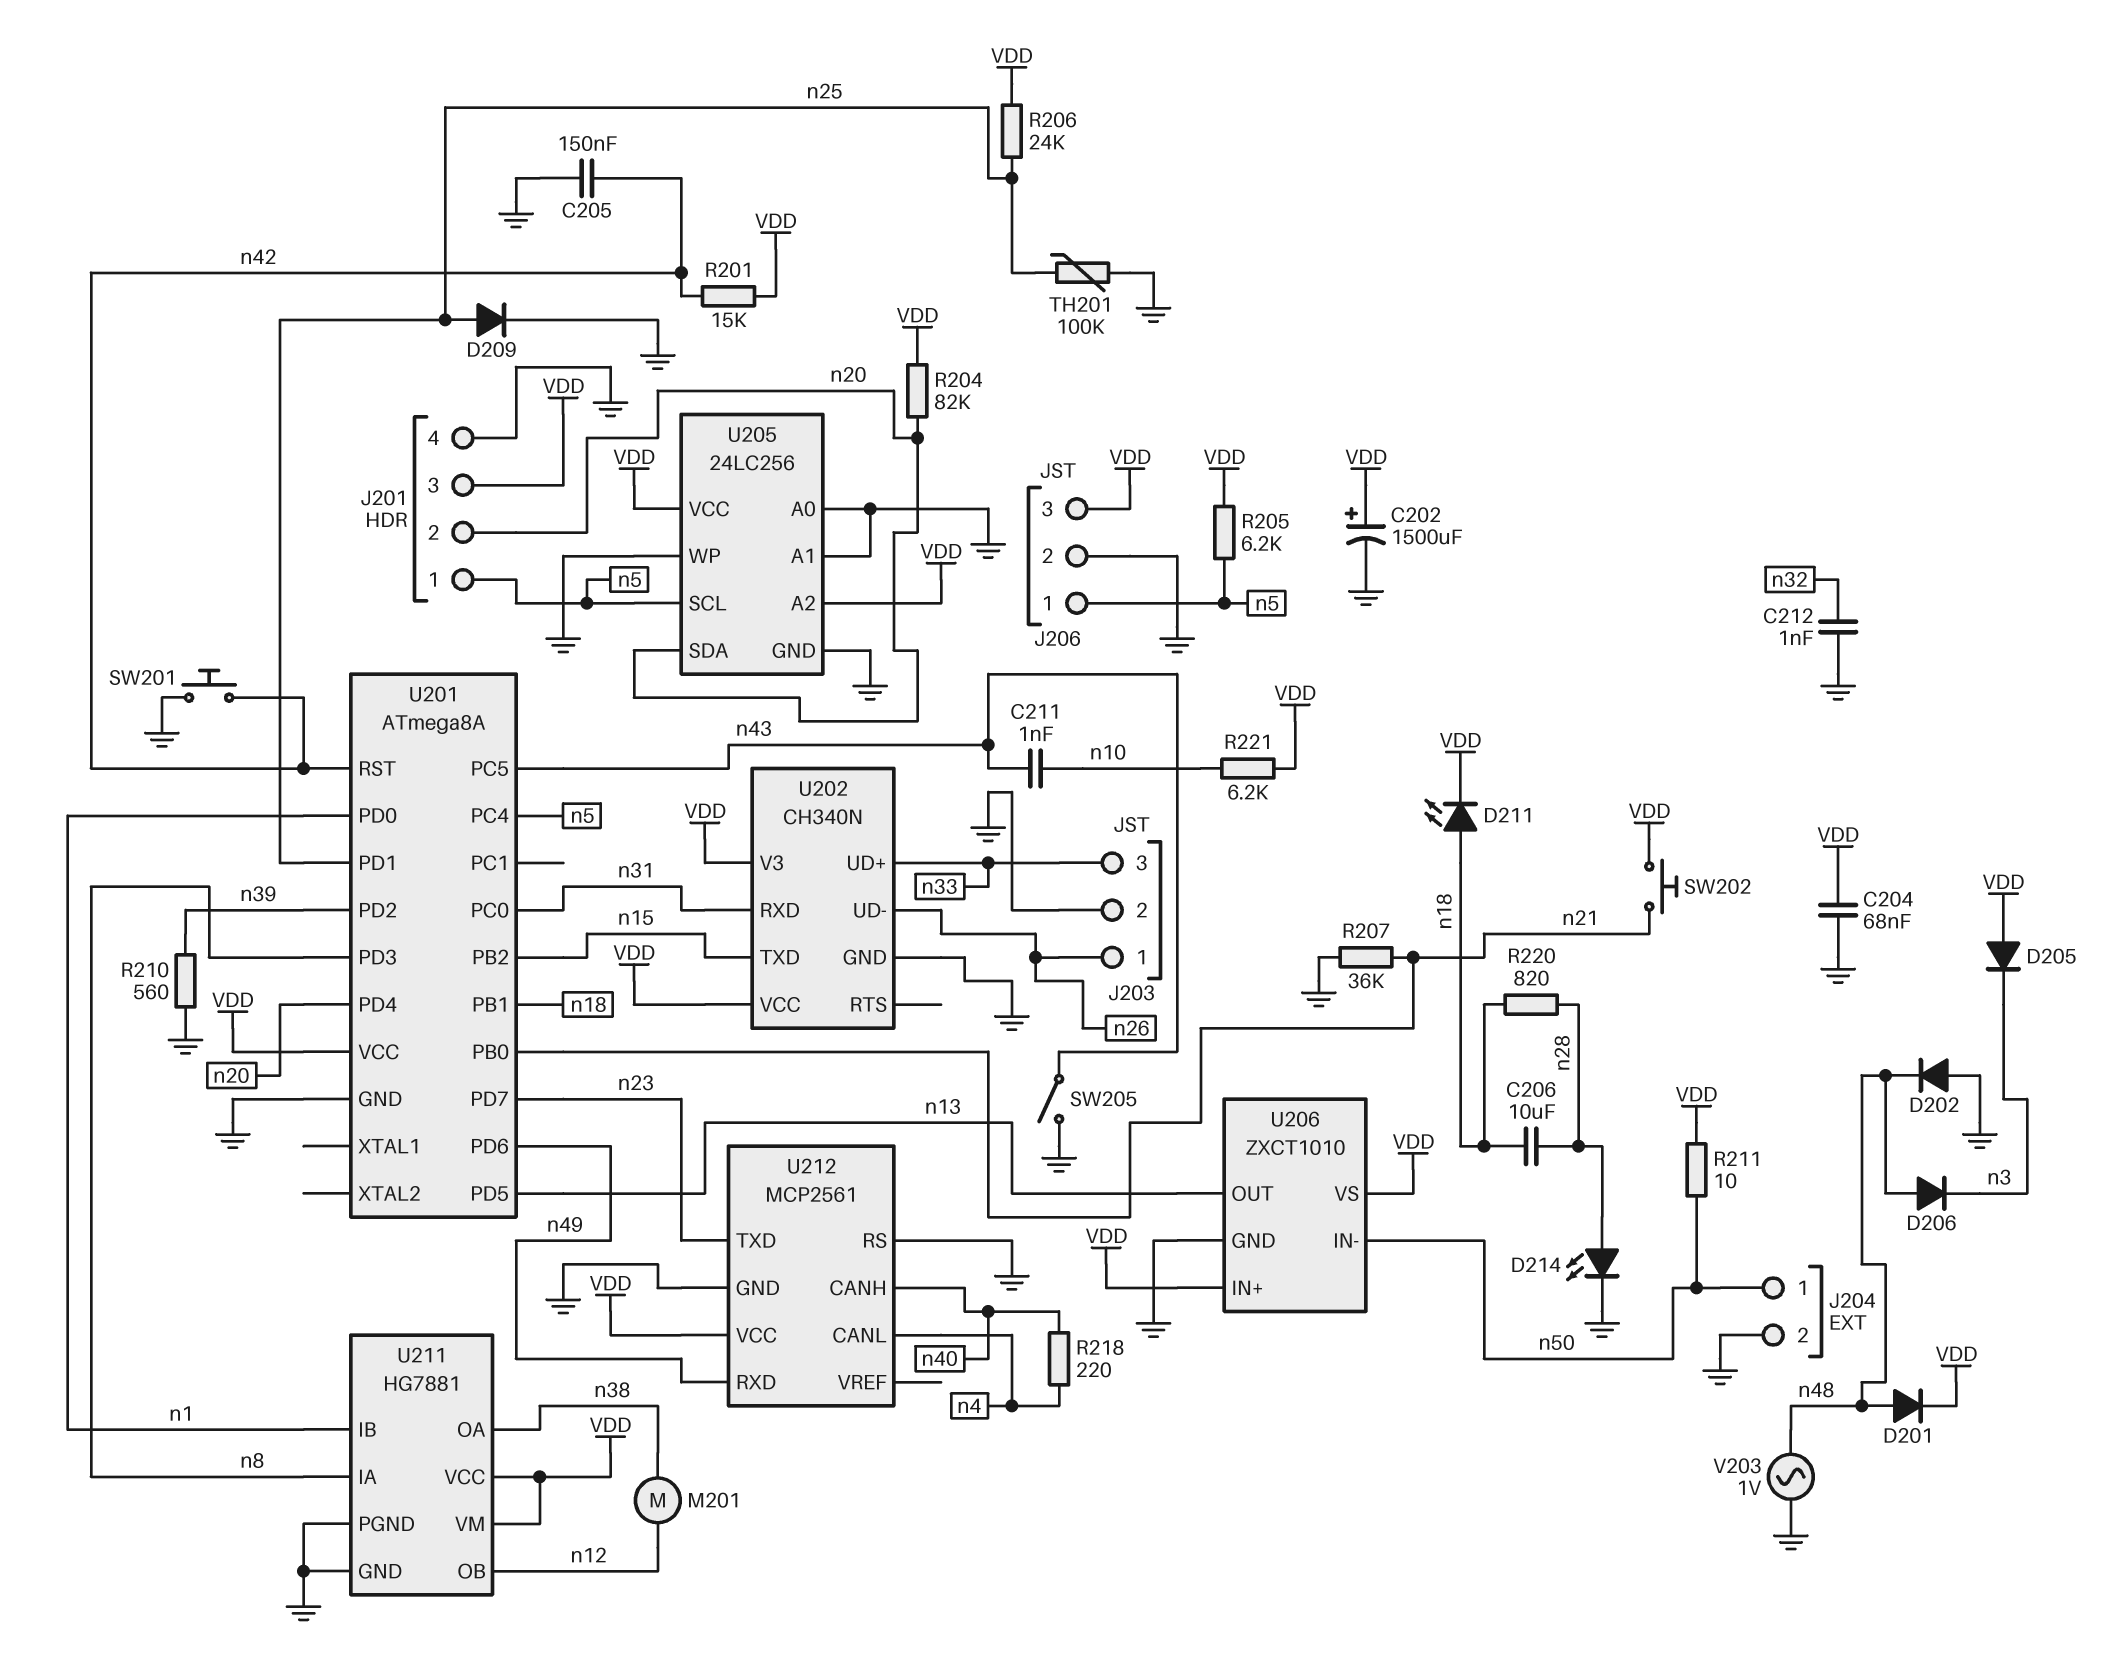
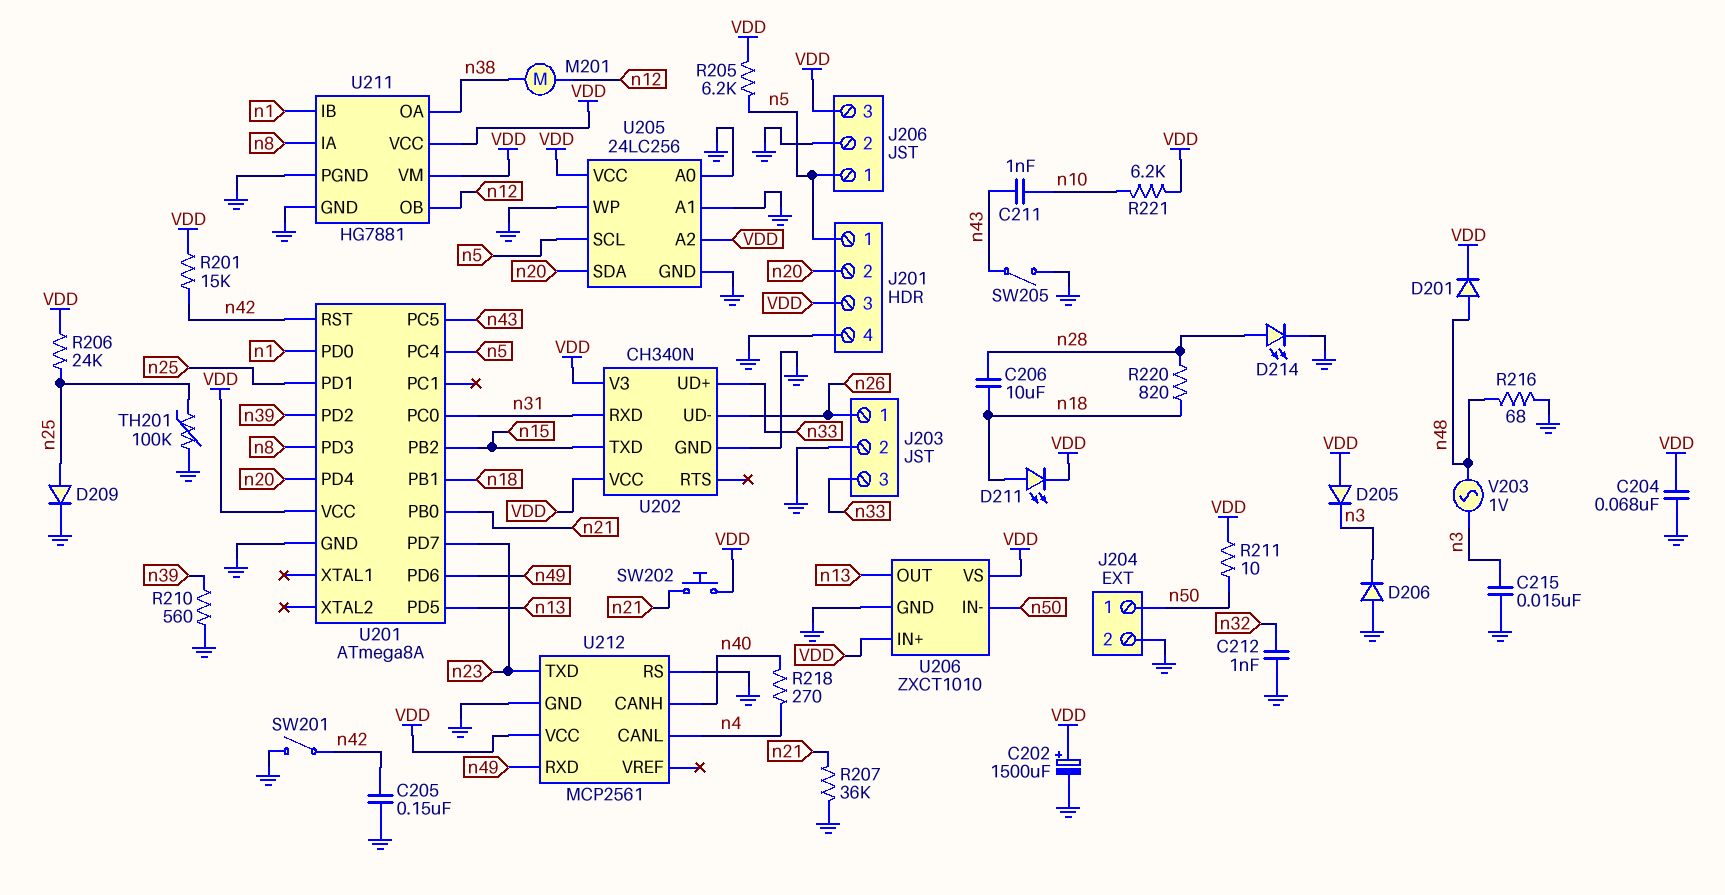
C215: none -> 15nF (GND, n3)
D202: diode (A GND, K n48) -> none
D206: diode (A n48, K n3) -> diode (A GND, K n3)
R204: 82k (VDD, n20) -> none
R216: none -> 68 (GND, n48)
R218: 220 (n4, n40) -> 270 (n4, n40)
SW201: button (GND, n42) -> switch (GND, n42)
V203: AC 1V (GND, n48) -> AC 1V (n3, n48)

